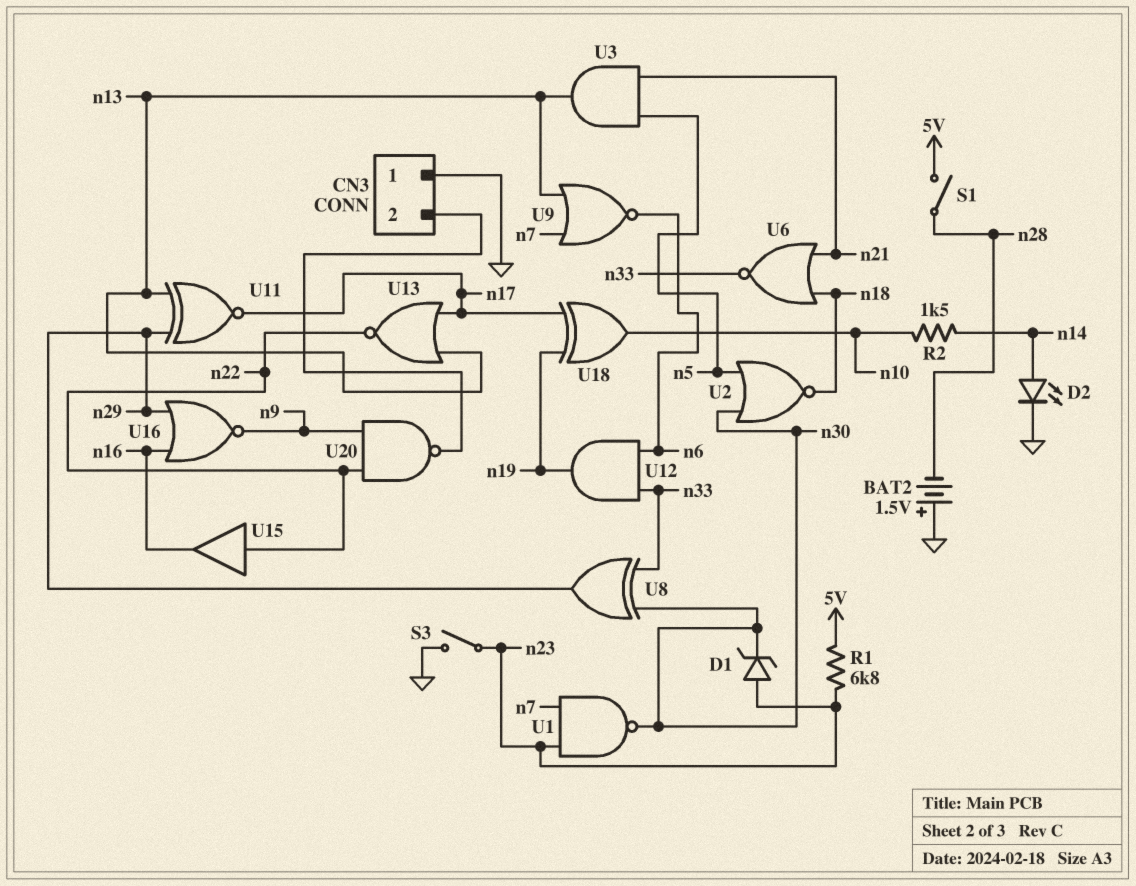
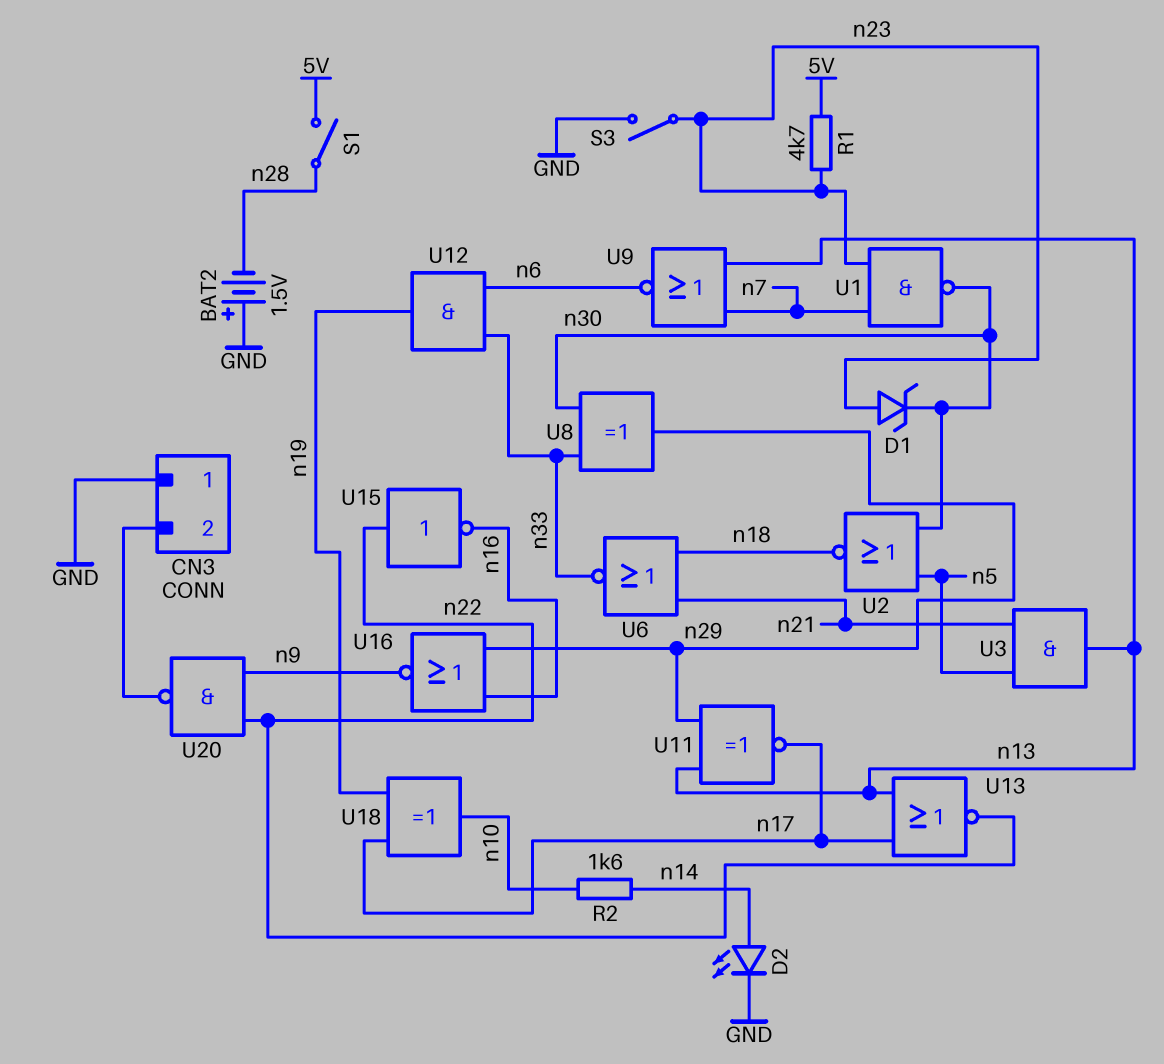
R1: 6.8k (5V, n23) -> 4.7k (5V, n23)
R2: 1.5k (n10, n14) -> 1.6k (n10, n14)
U15: buffer (in n22, out n16) -> NOT (in n22, out n16)

